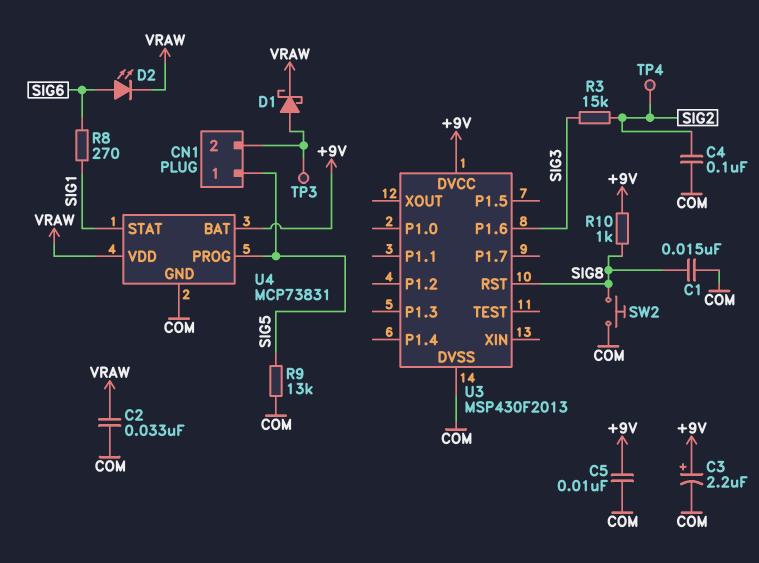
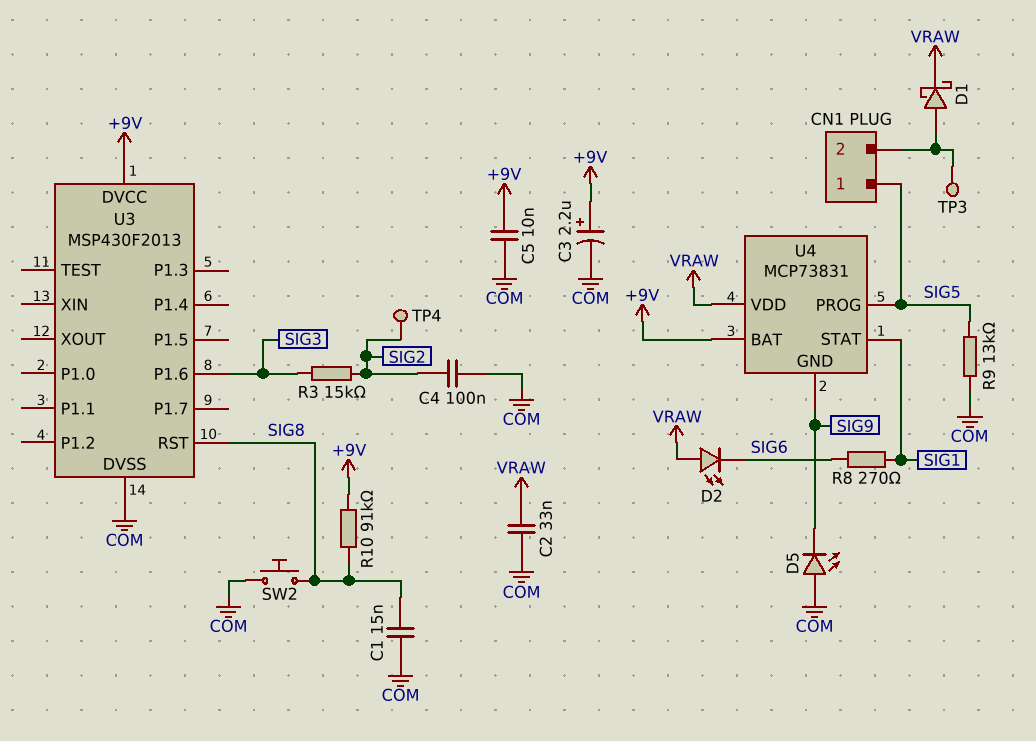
D2: LED (A SIG6, K VRAW) -> LED (A VRAW, K SIG6)
D5: none -> LED (A COM, K SIG9)
R10: 1k (+9V, SIG8) -> 91k (+9V, SIG8)
U4 pin GND: COM -> SIG9

